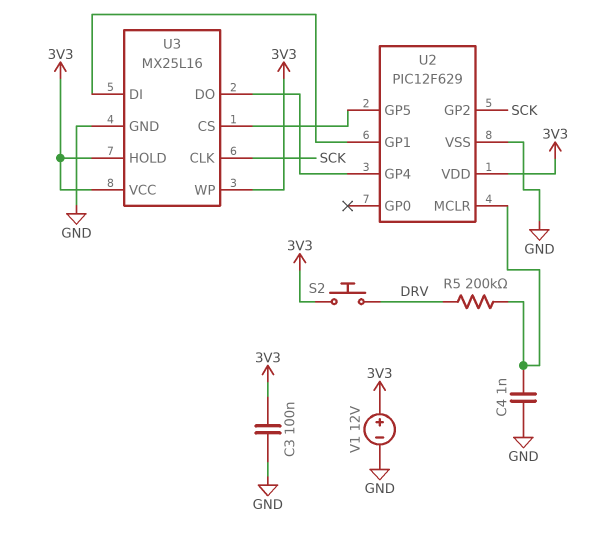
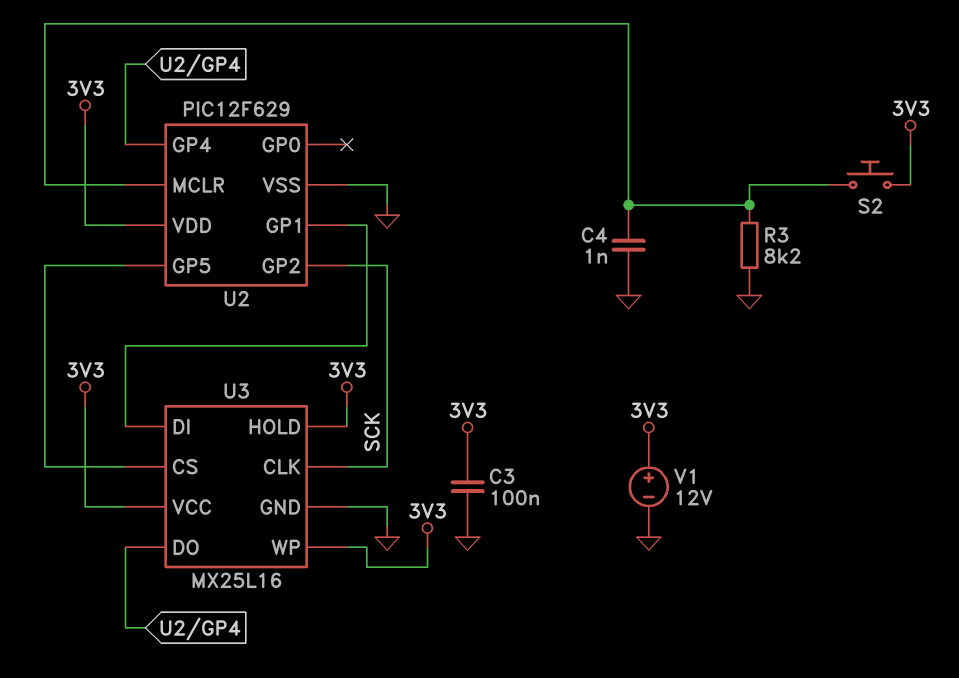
R3: none -> 8.2k (GND, U2/MCLR)
R5: 200k (DRV, U2/MCLR) -> none
S2: button (3V3, DRV) -> button (3V3, U2/MCLR)

